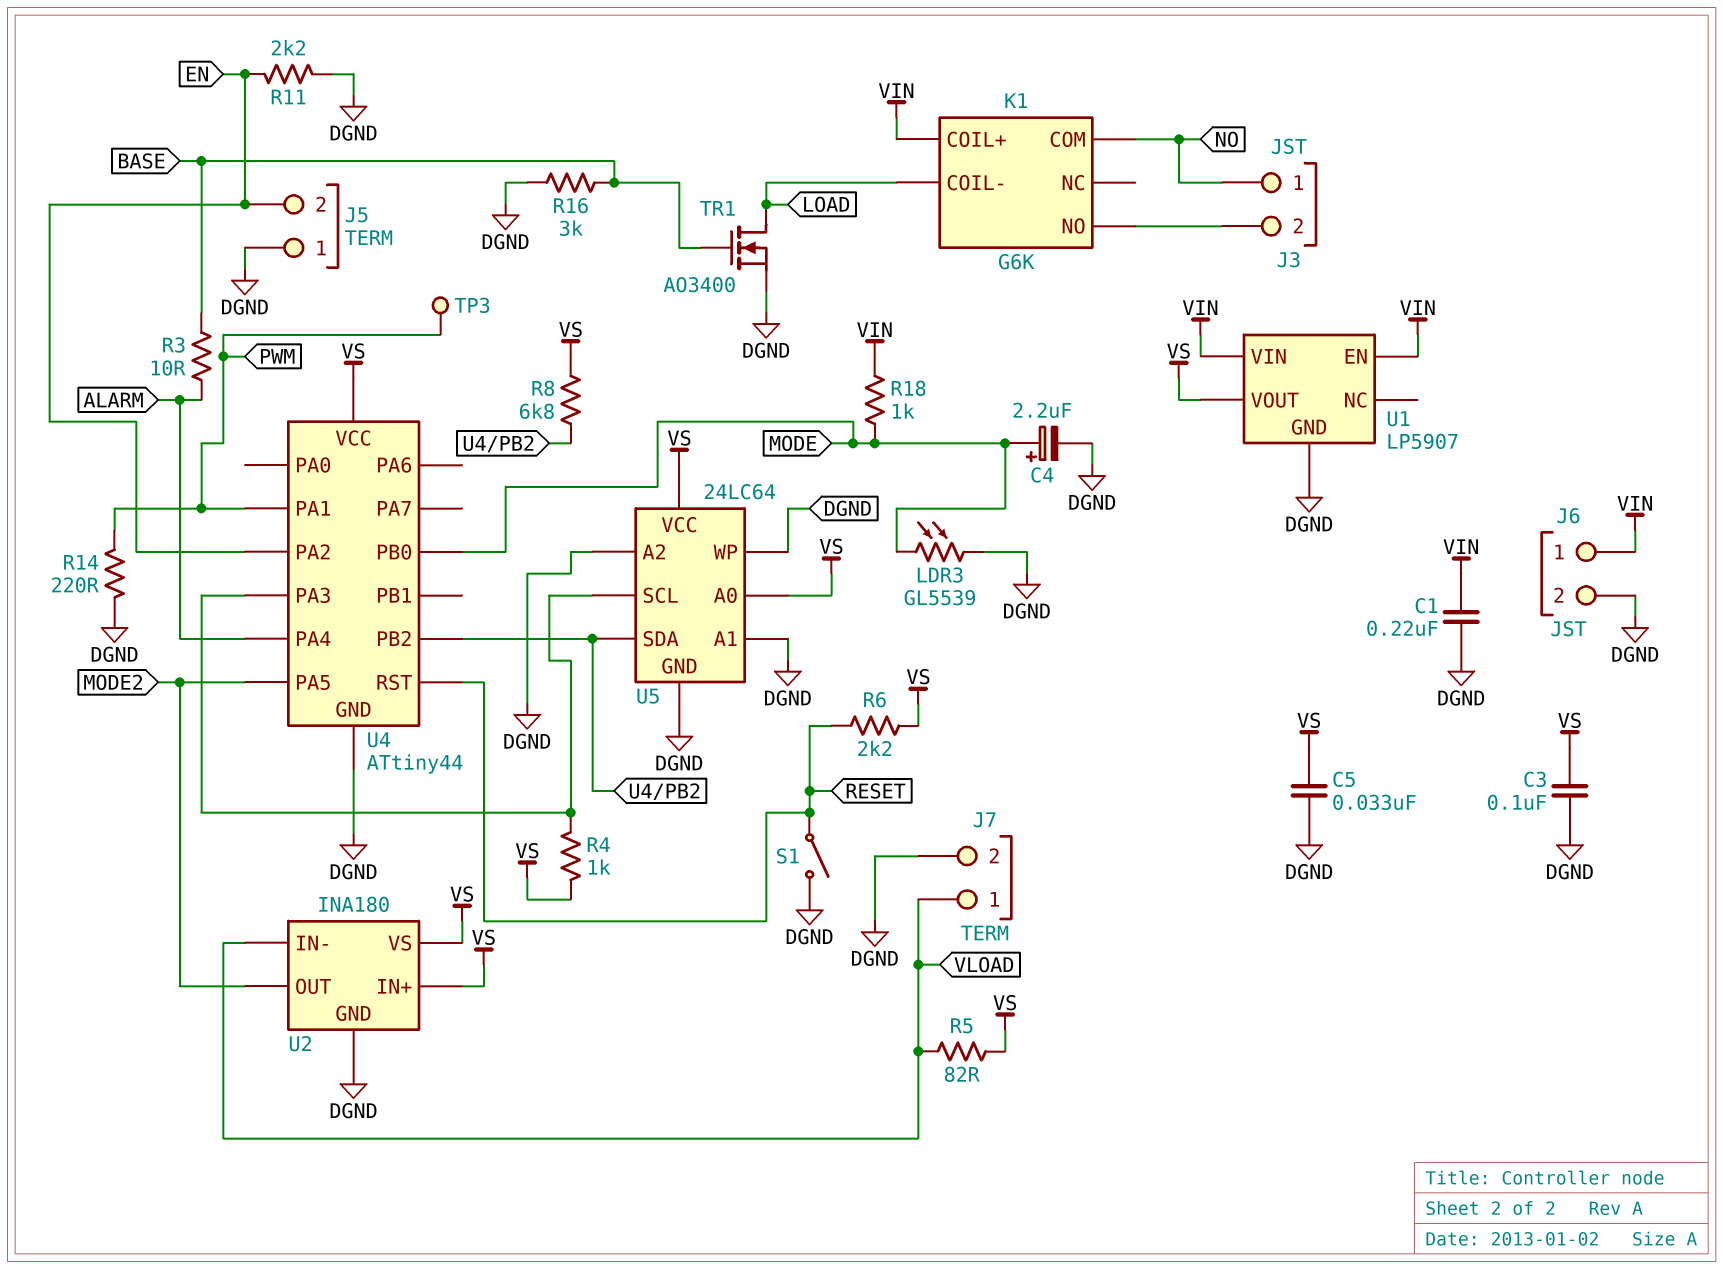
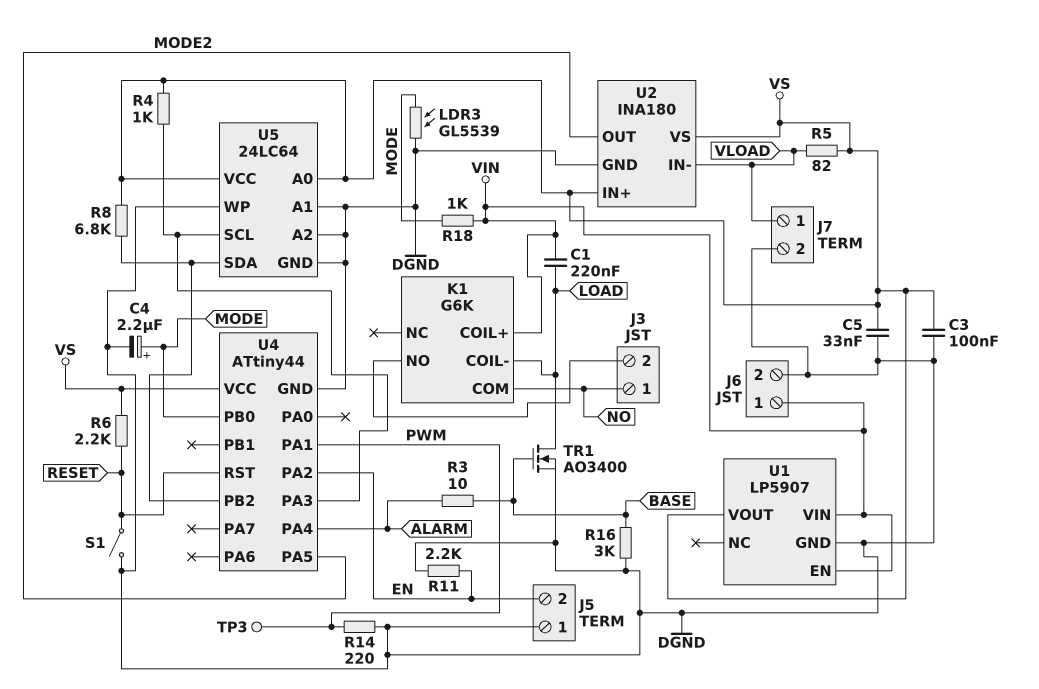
C1: 220nF (DGND, VIN) -> 220nF (LOAD, VIN)

